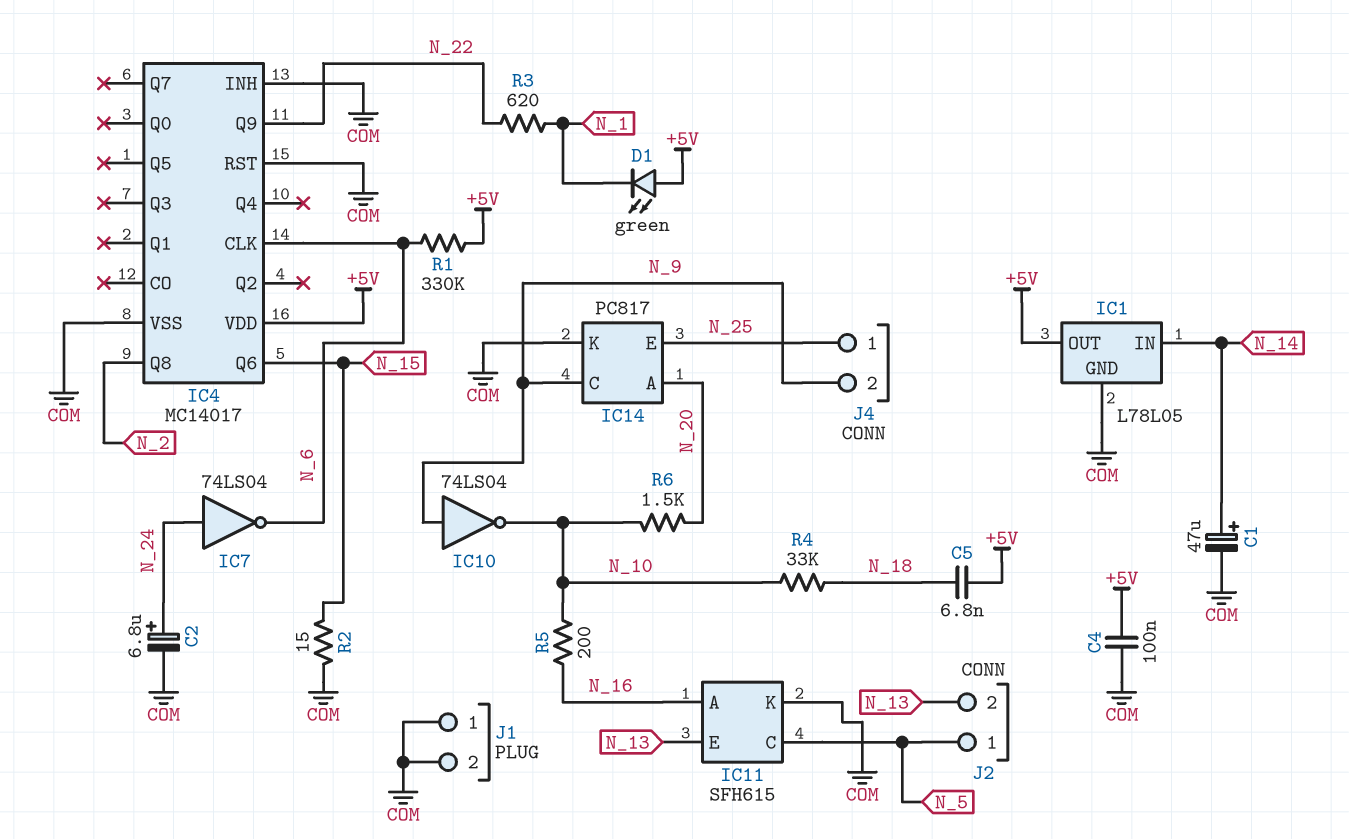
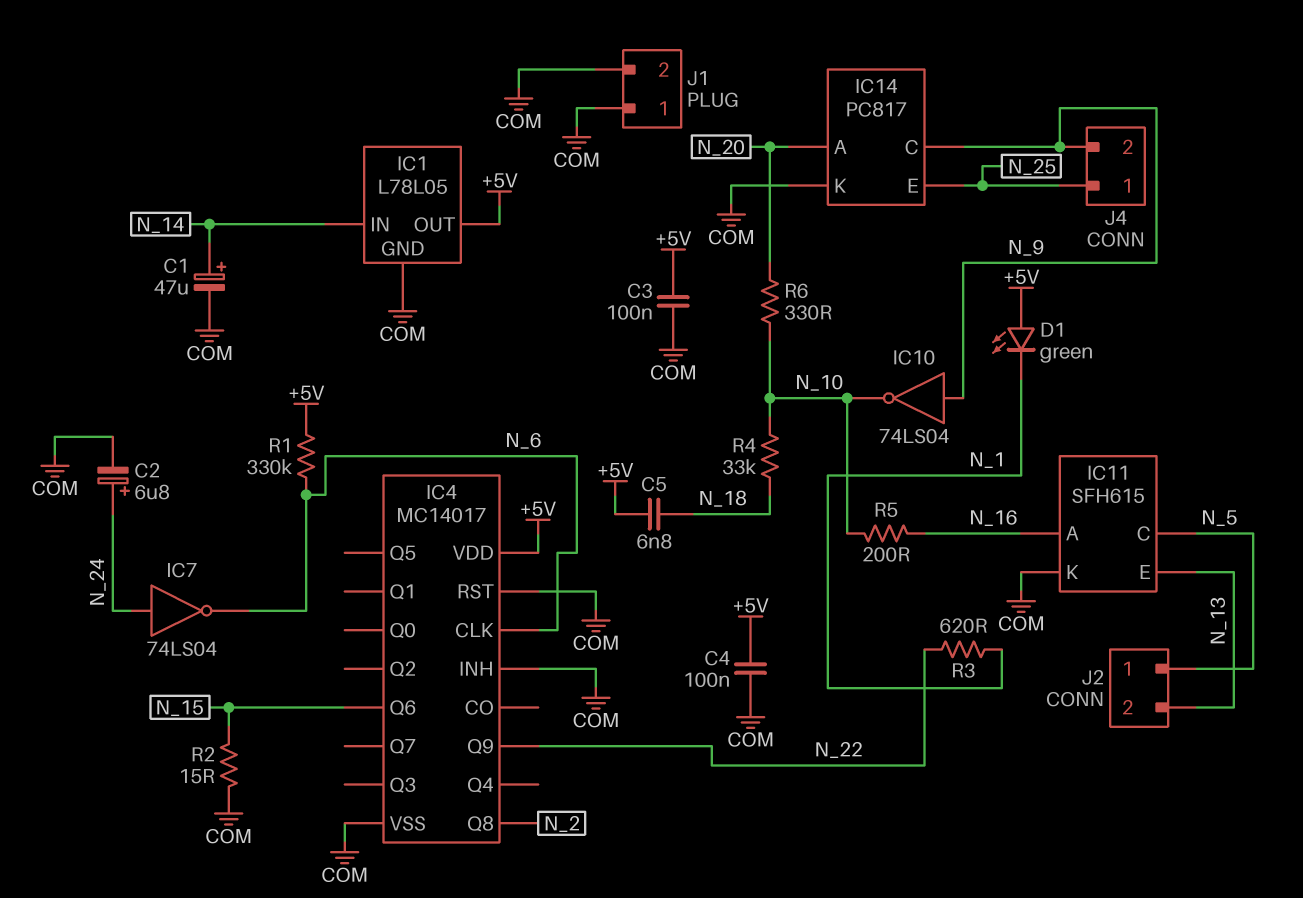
C3: none -> 100nF (+5V, COM)
R6: 1.5k (N_10, N_20) -> 330 (N_10, N_20)

